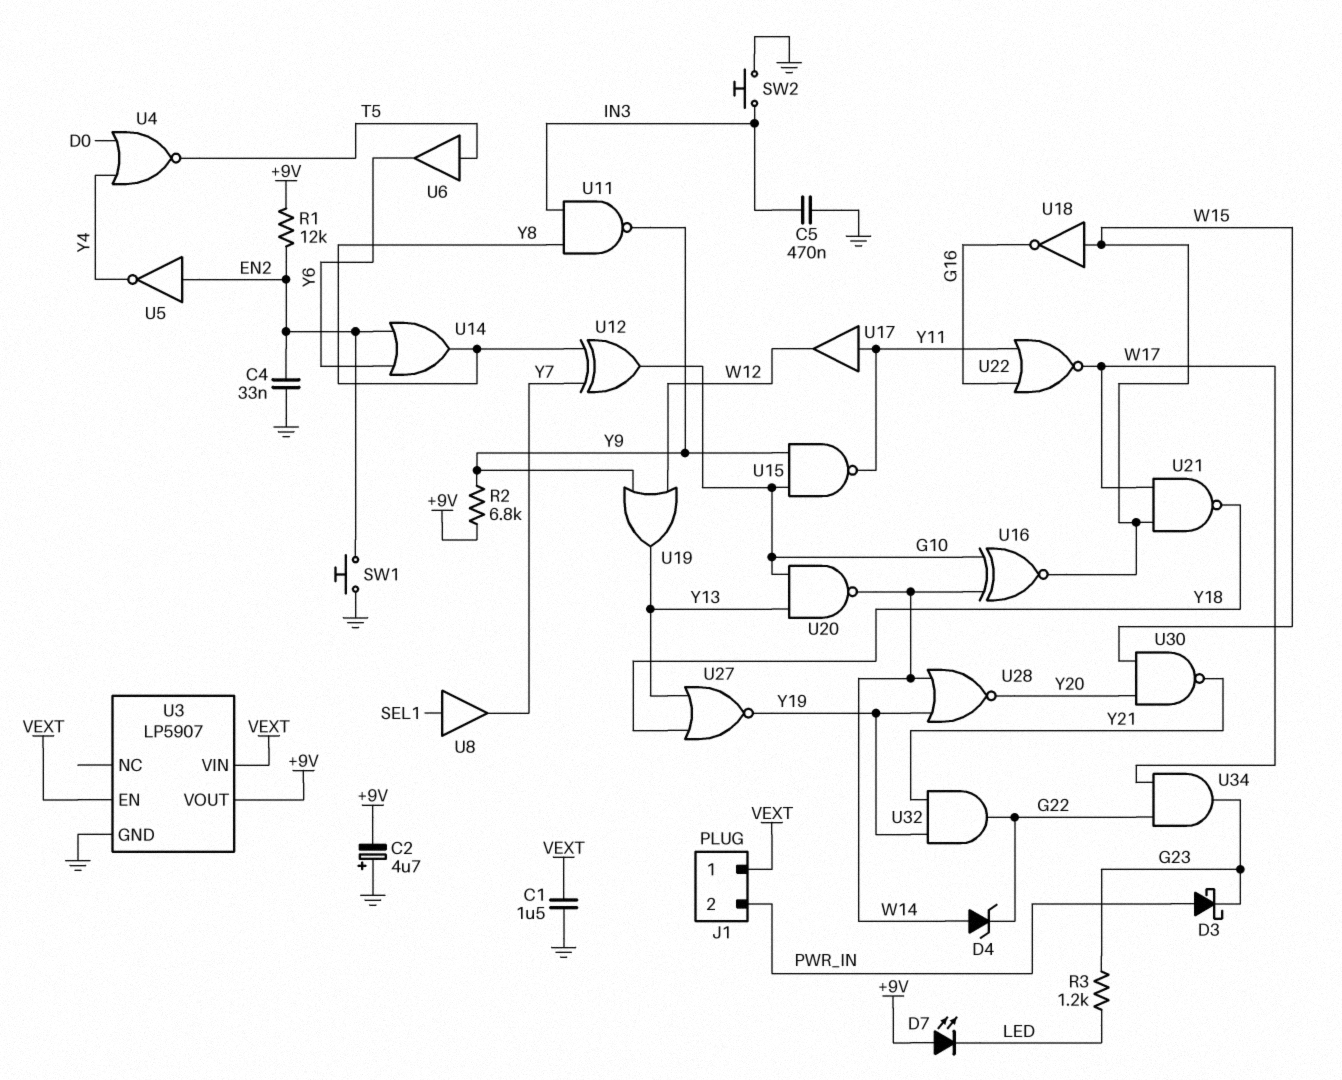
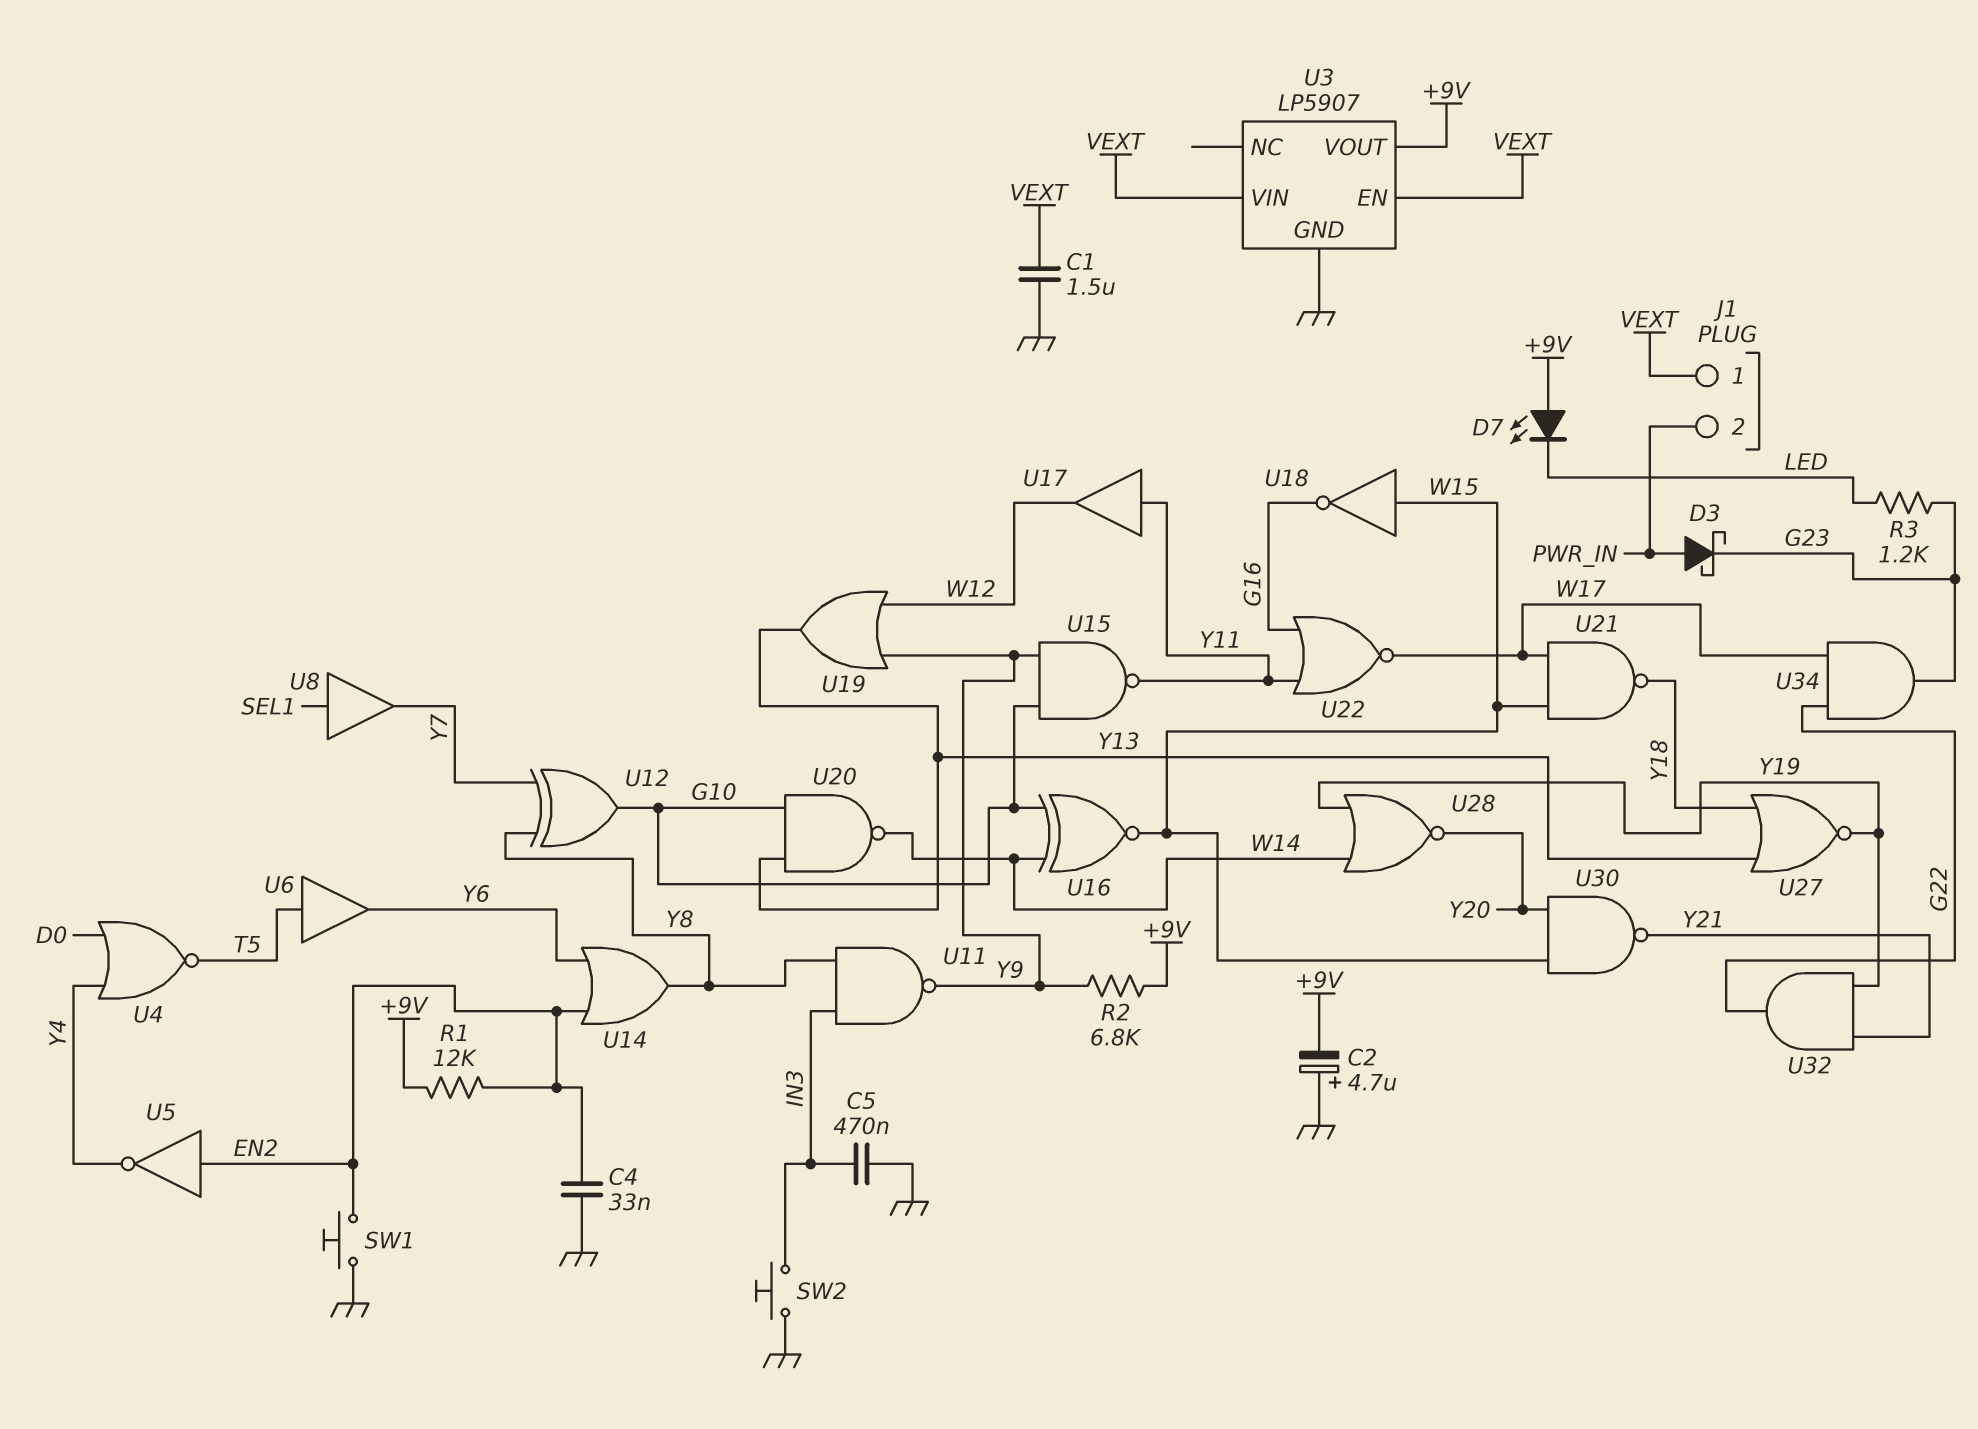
D4: zener (A W14, K G22) -> none

